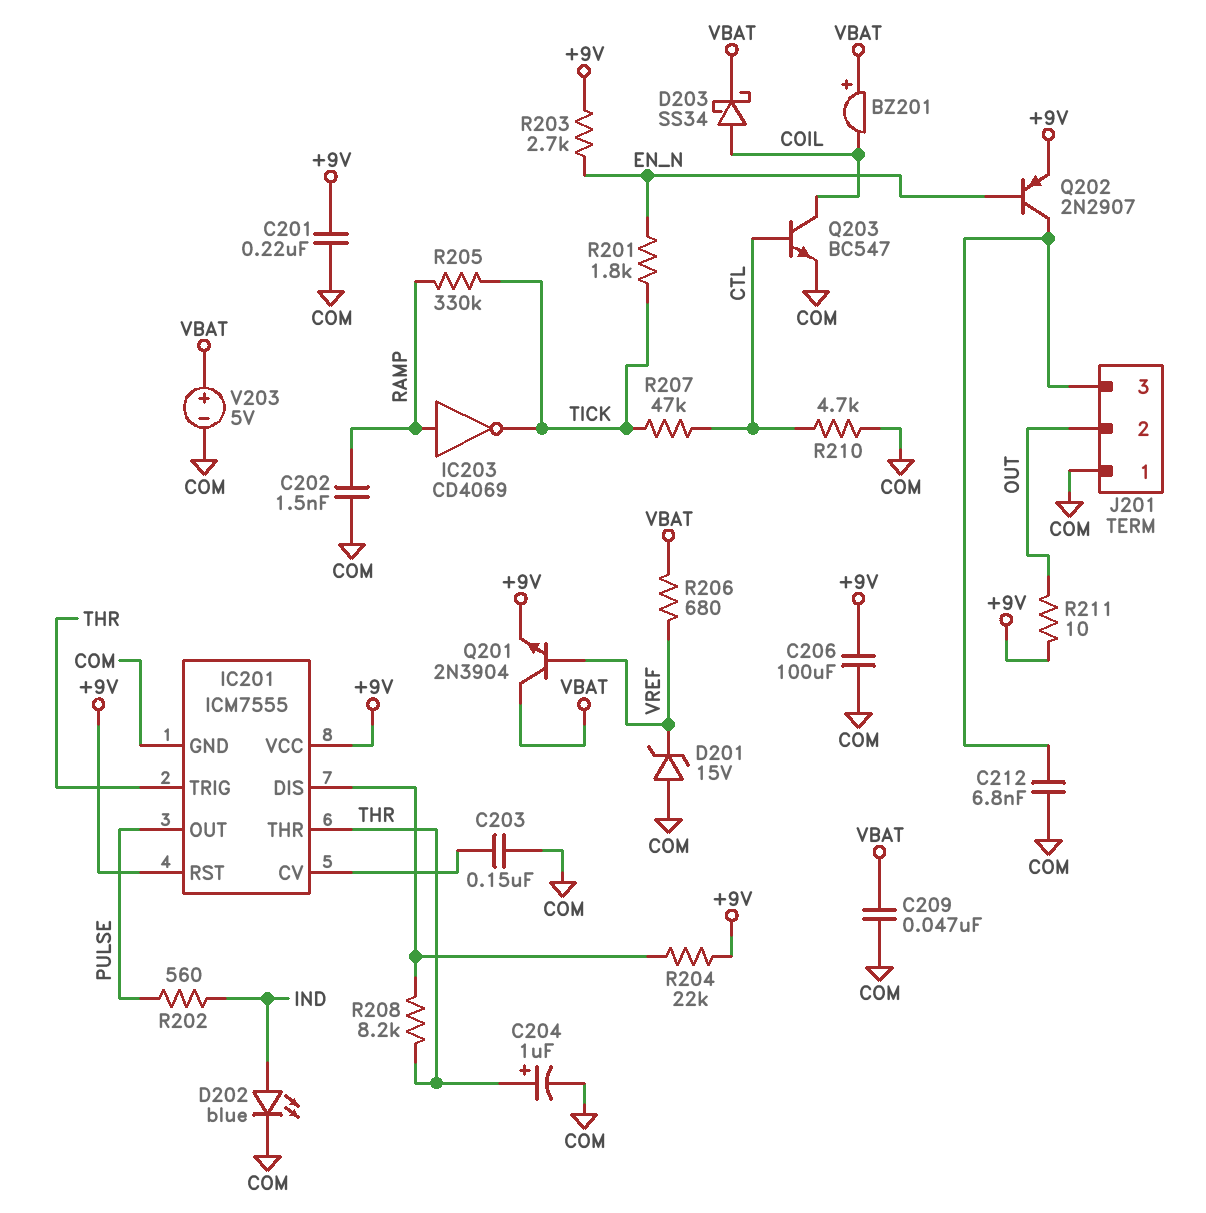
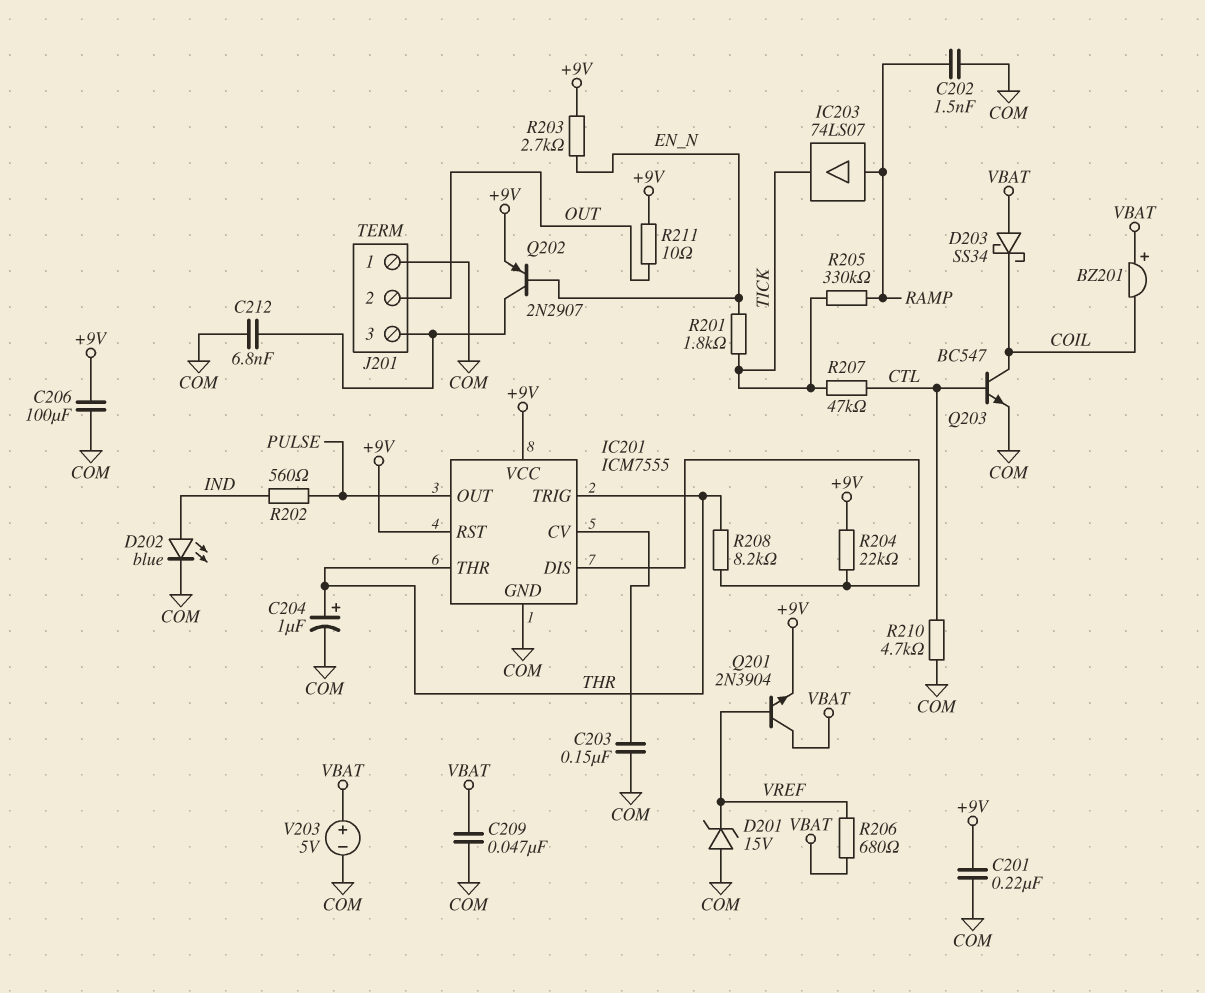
D203: schottky SS34 (A COIL, K VBAT) -> schottky SS34 (A VBAT, K COIL)
IC203: NOT CD4069 (in RAMP, out TICK) -> buffer 74LS07 (in RAMP, out TICK)

